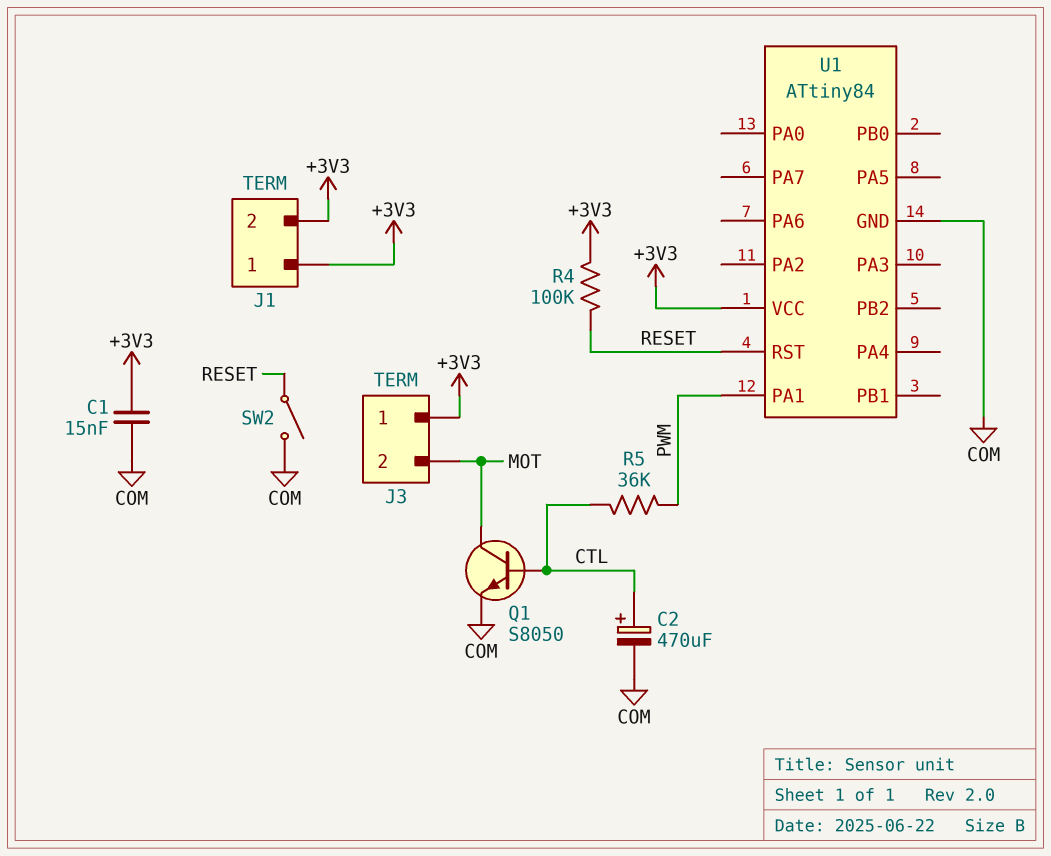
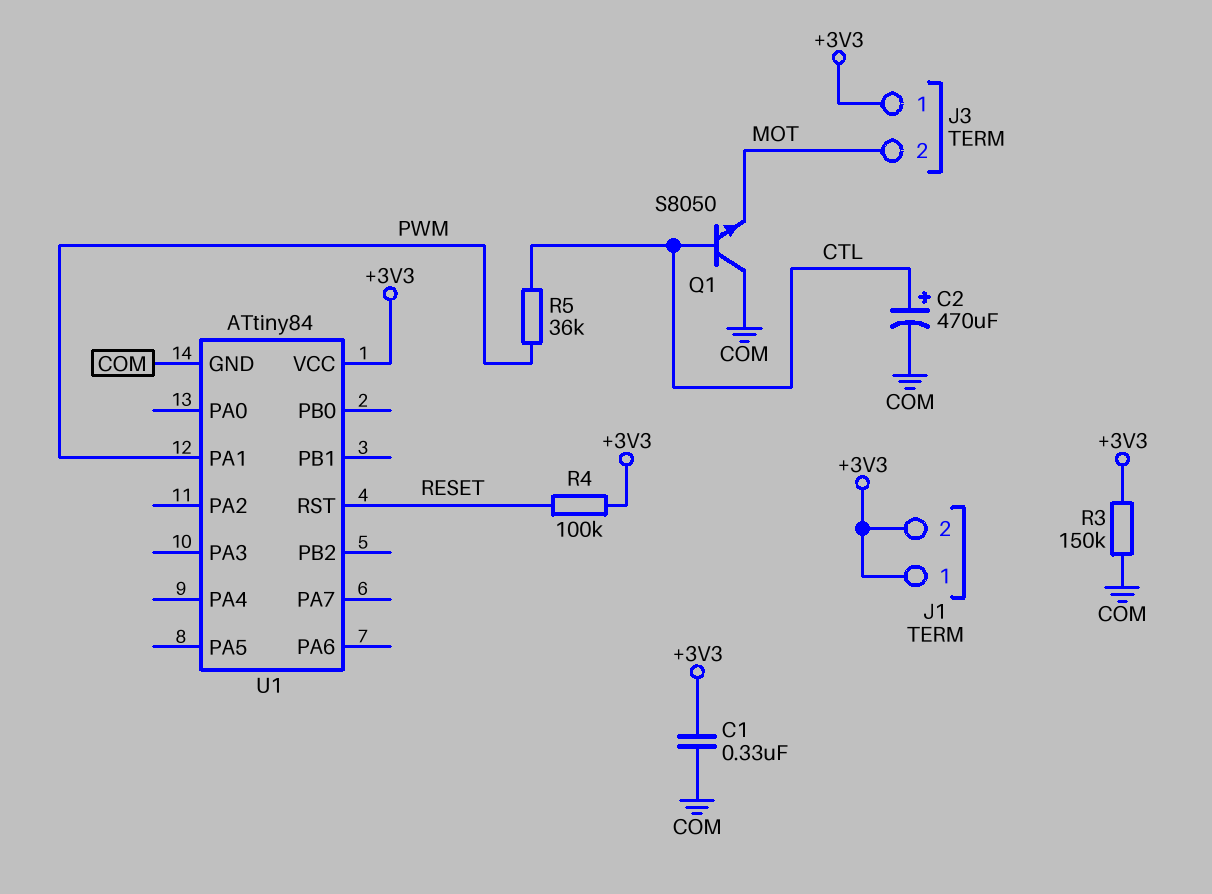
C1: 15nF (+3V3, COM) -> 330nF (+3V3, COM)
Q1: NPN S8050 (B CTL, C MOT, E COM) -> NPN S8050 (B CTL, C COM, E MOT)
R3: none -> 150k (+3V3, COM)
SW2: switch (COM, RESET) -> none

